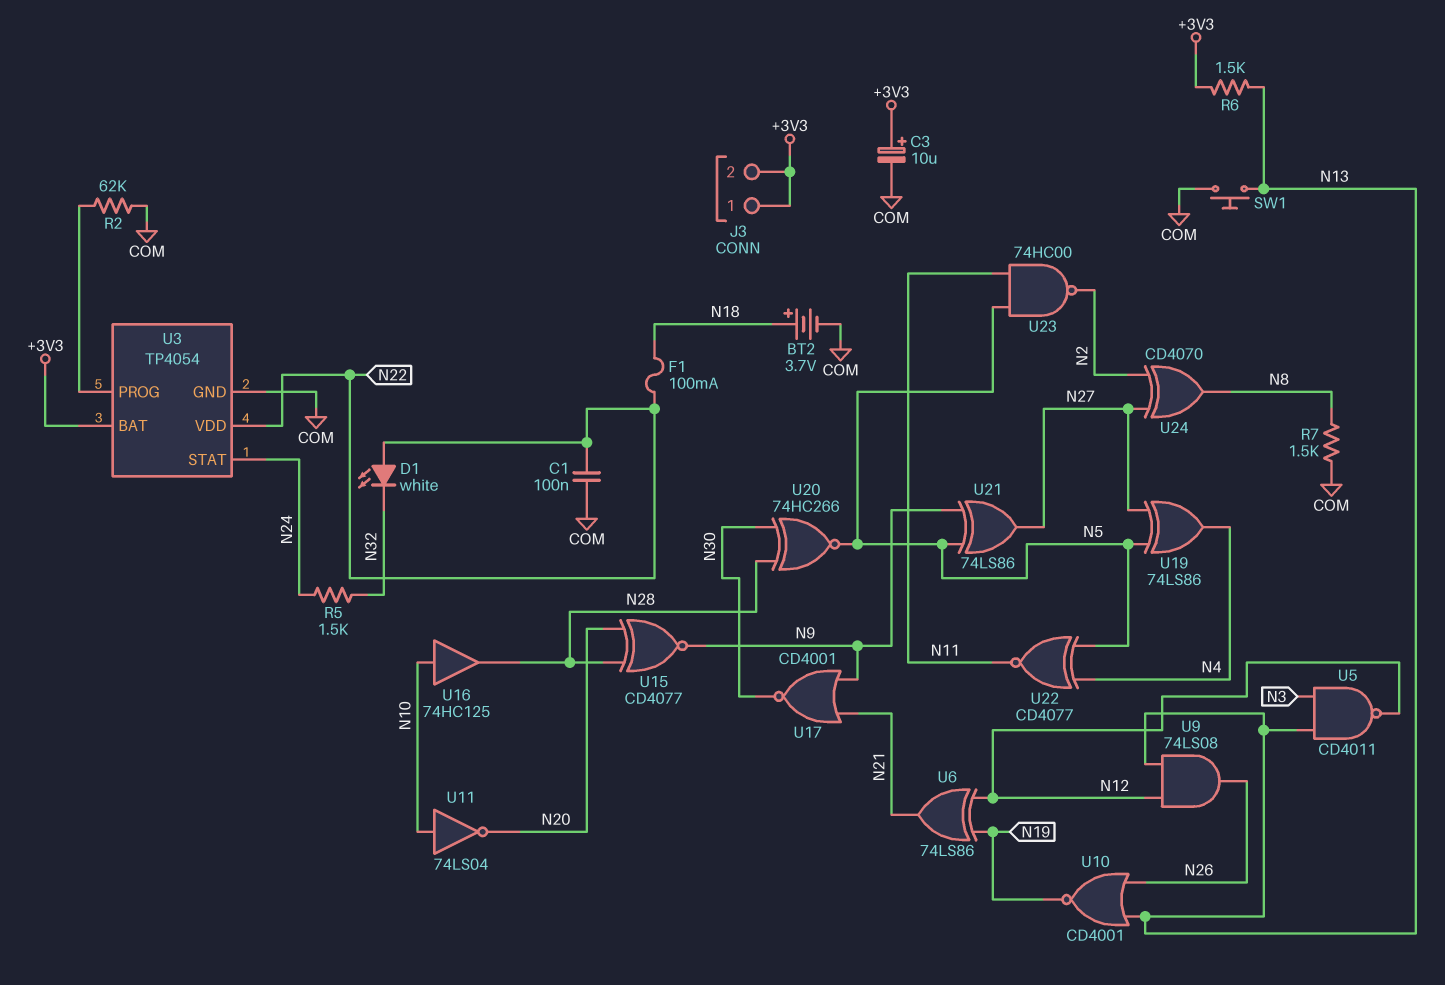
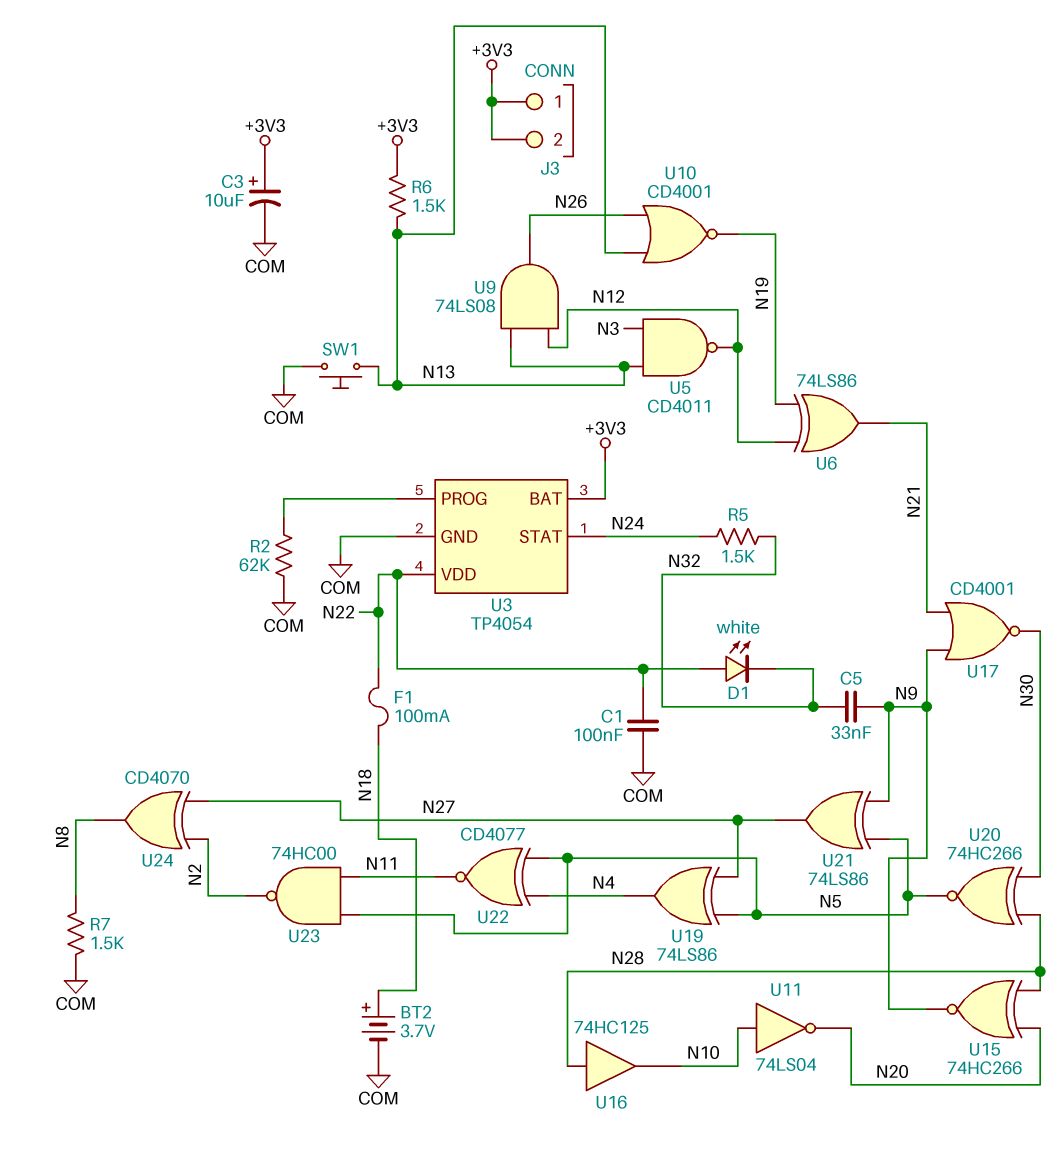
C5: none -> 33nF (N9, N32)
U15: XNOR CD4077 (in N20, in N28, out N9) -> XNOR 74HC266 (in N20, in N28, out N9)
U16: buffer 74HC125 (in N10, out N28) -> buffer 74HC125 (in N28, out N10)

